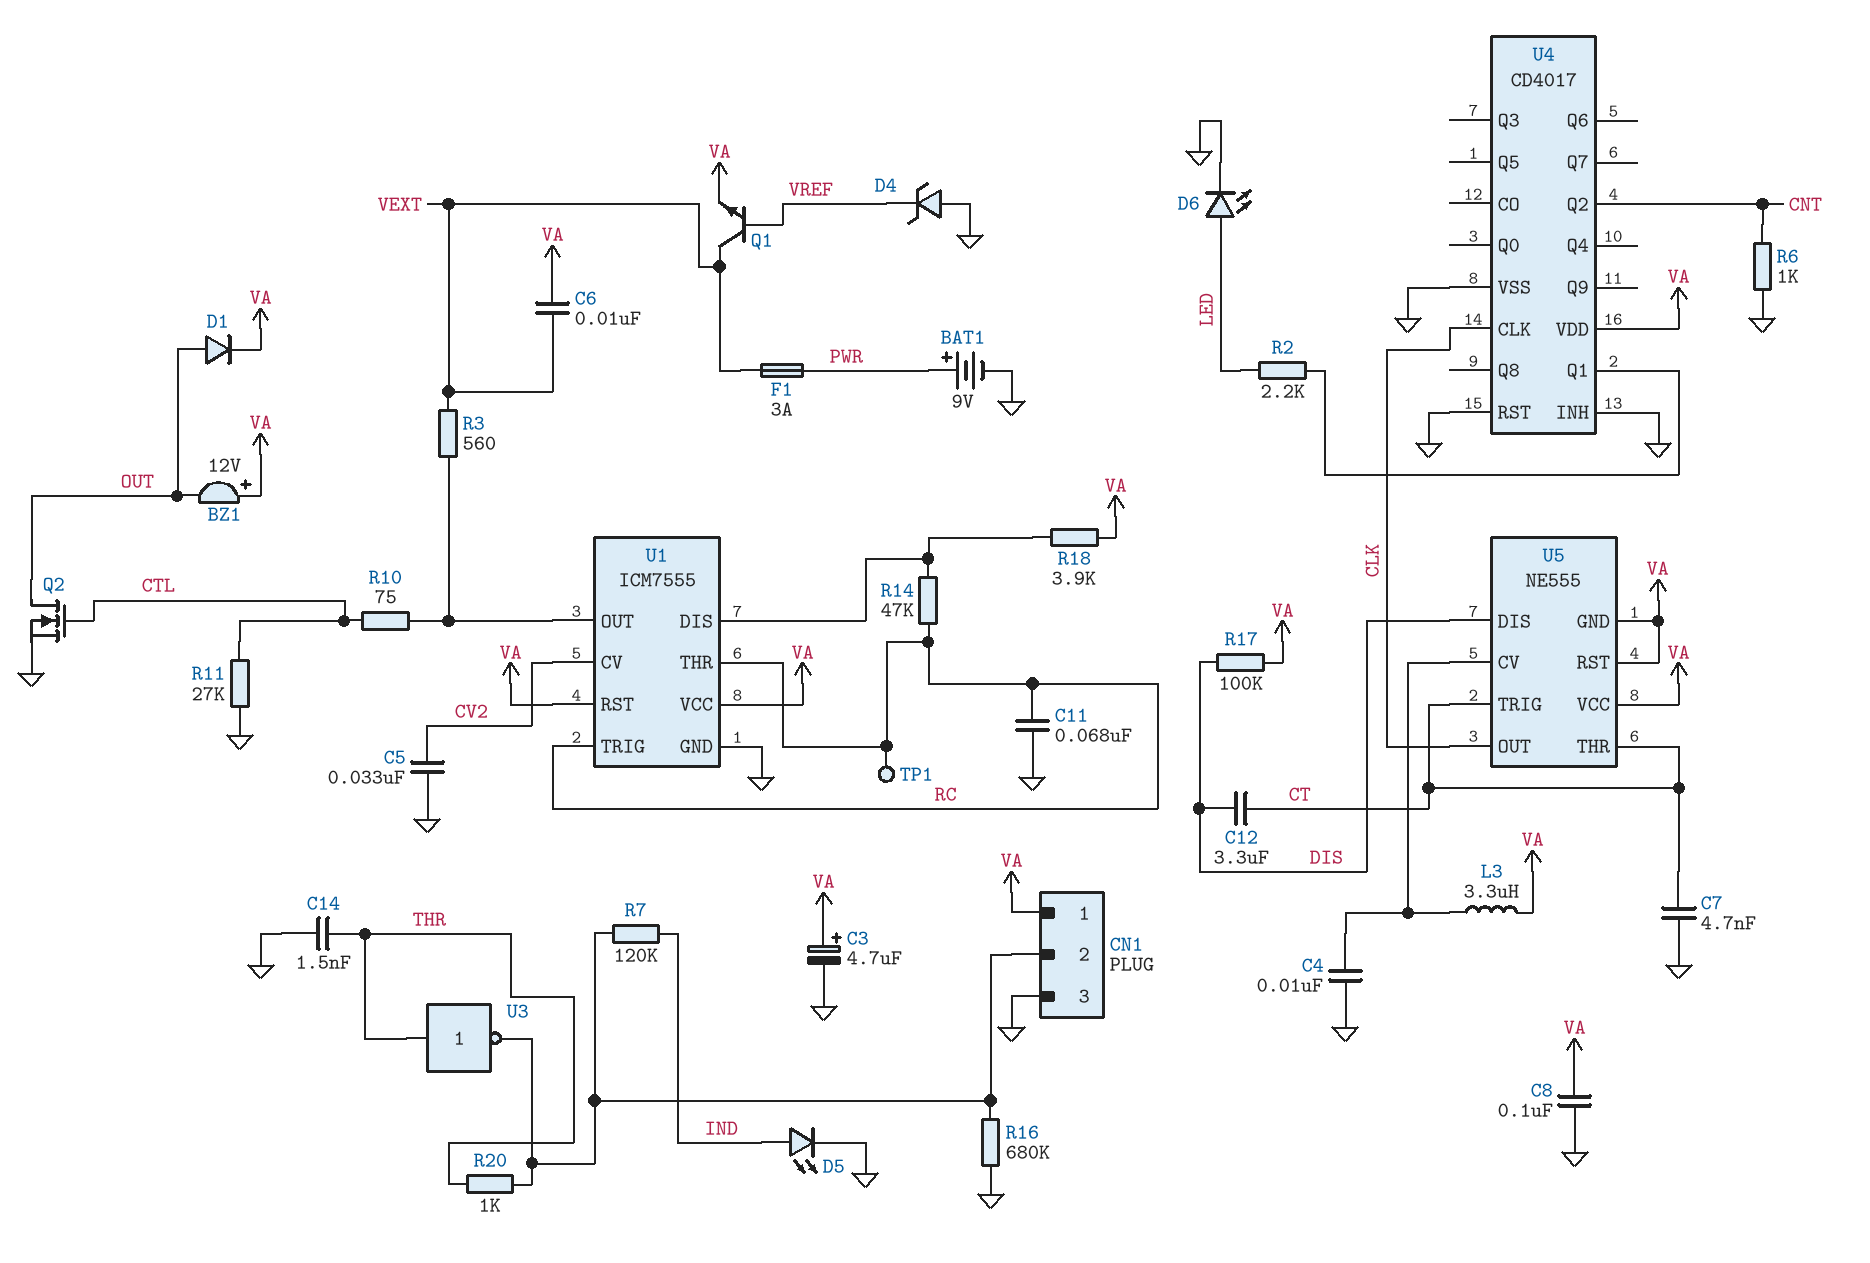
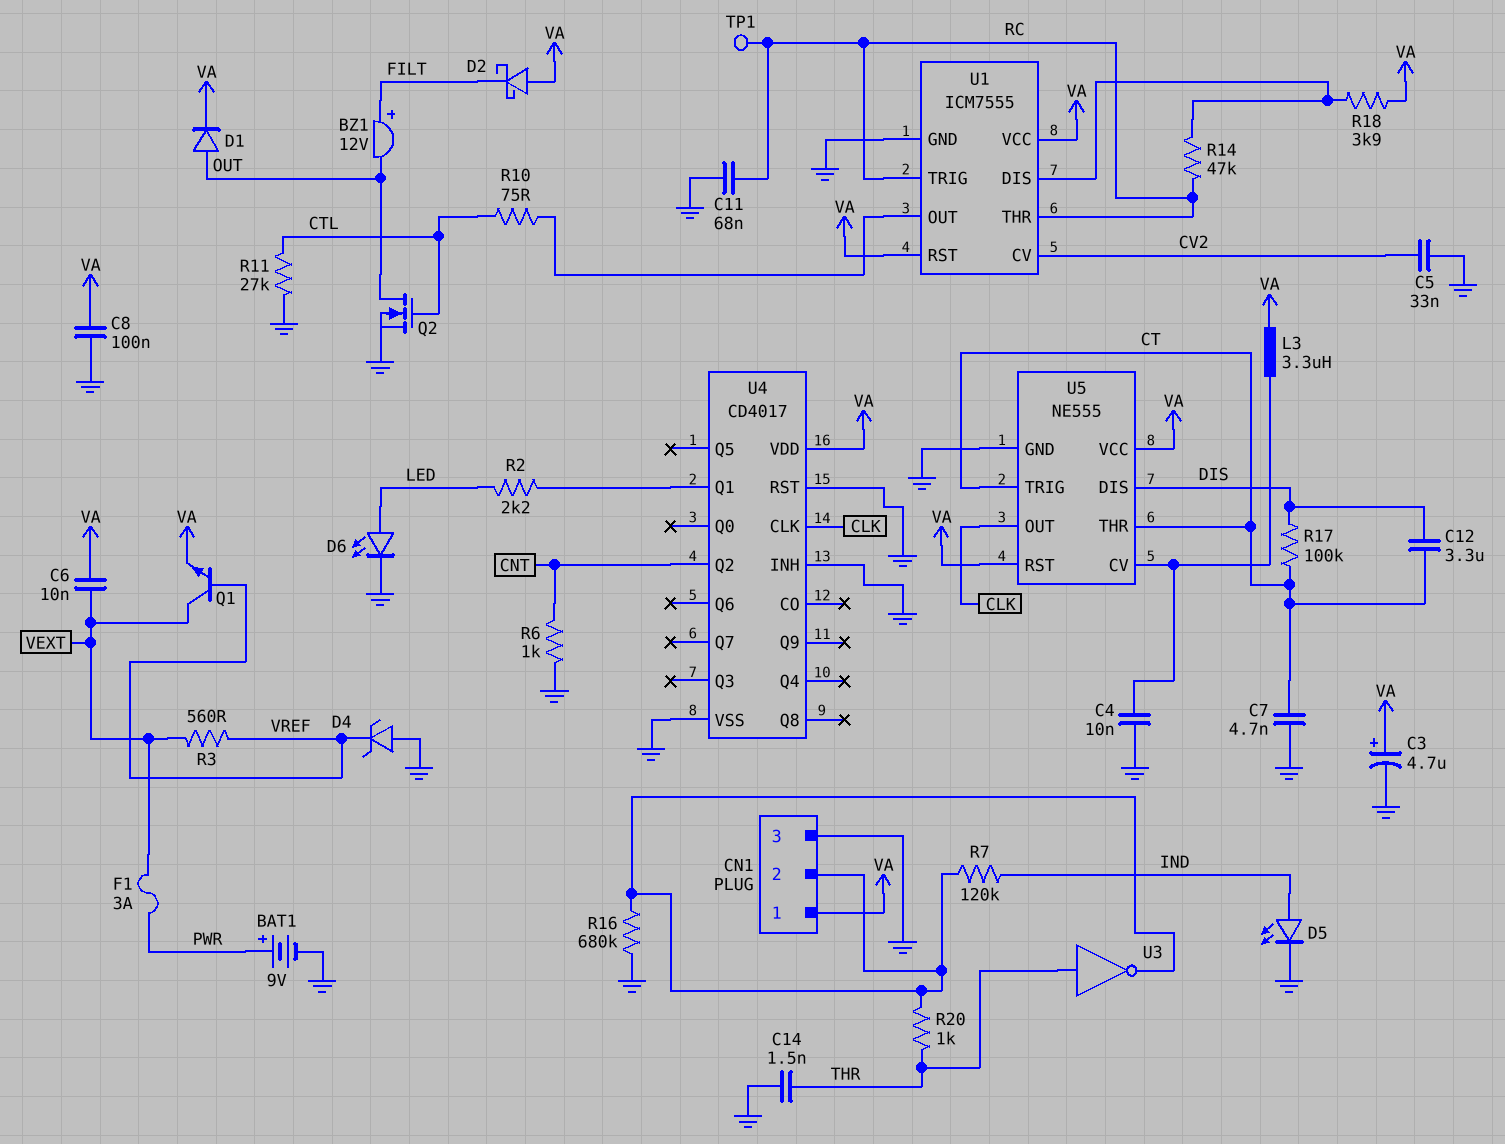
BZ1: buzzer 12V (plus VA, minus OUT) -> buzzer 12V (plus FILT, minus OUT)
D2: none -> schottky (A VA, K FILT)
R3: 560 (U1/OUT, VEXT) -> 560 (VEXT, VREF)
R17: 100k (DIS, VA) -> 100k (CT, DIS)
U5 pin GND: VA -> GND

